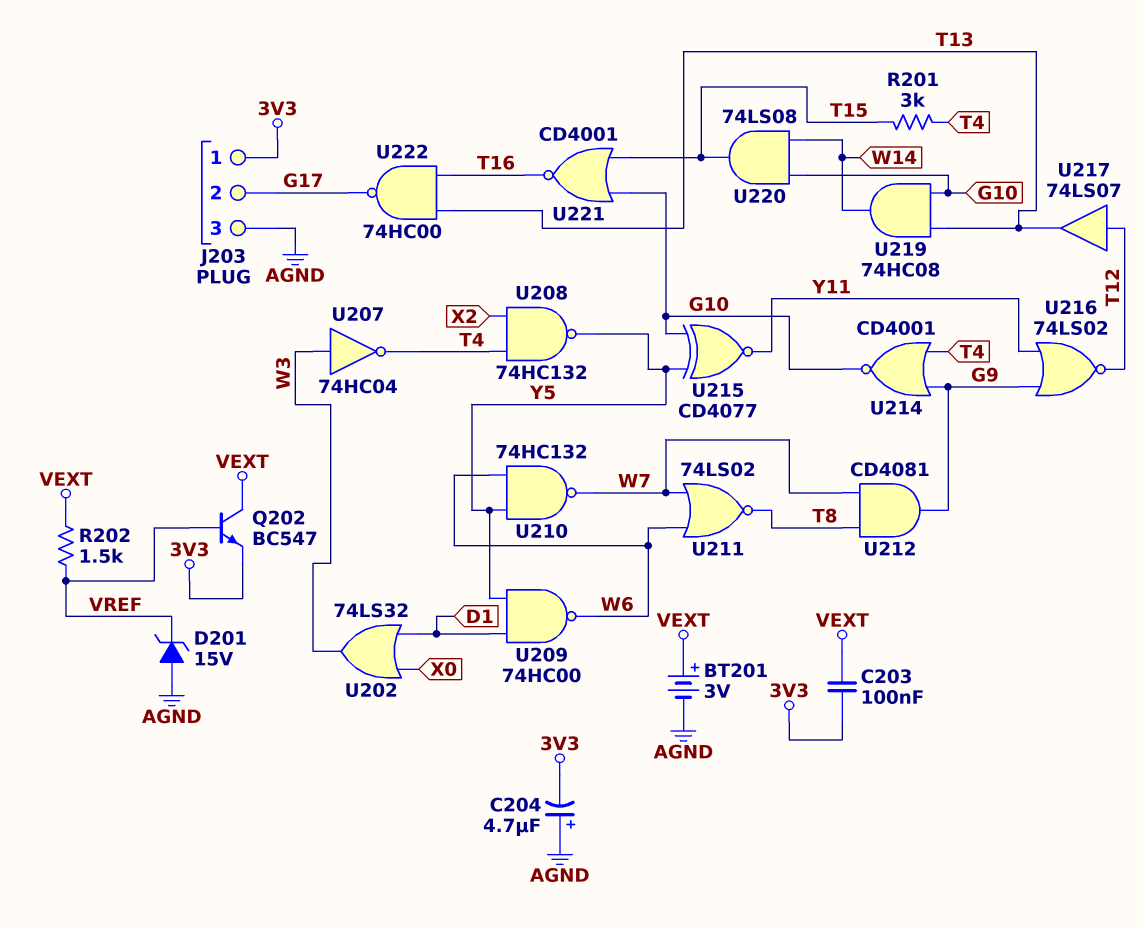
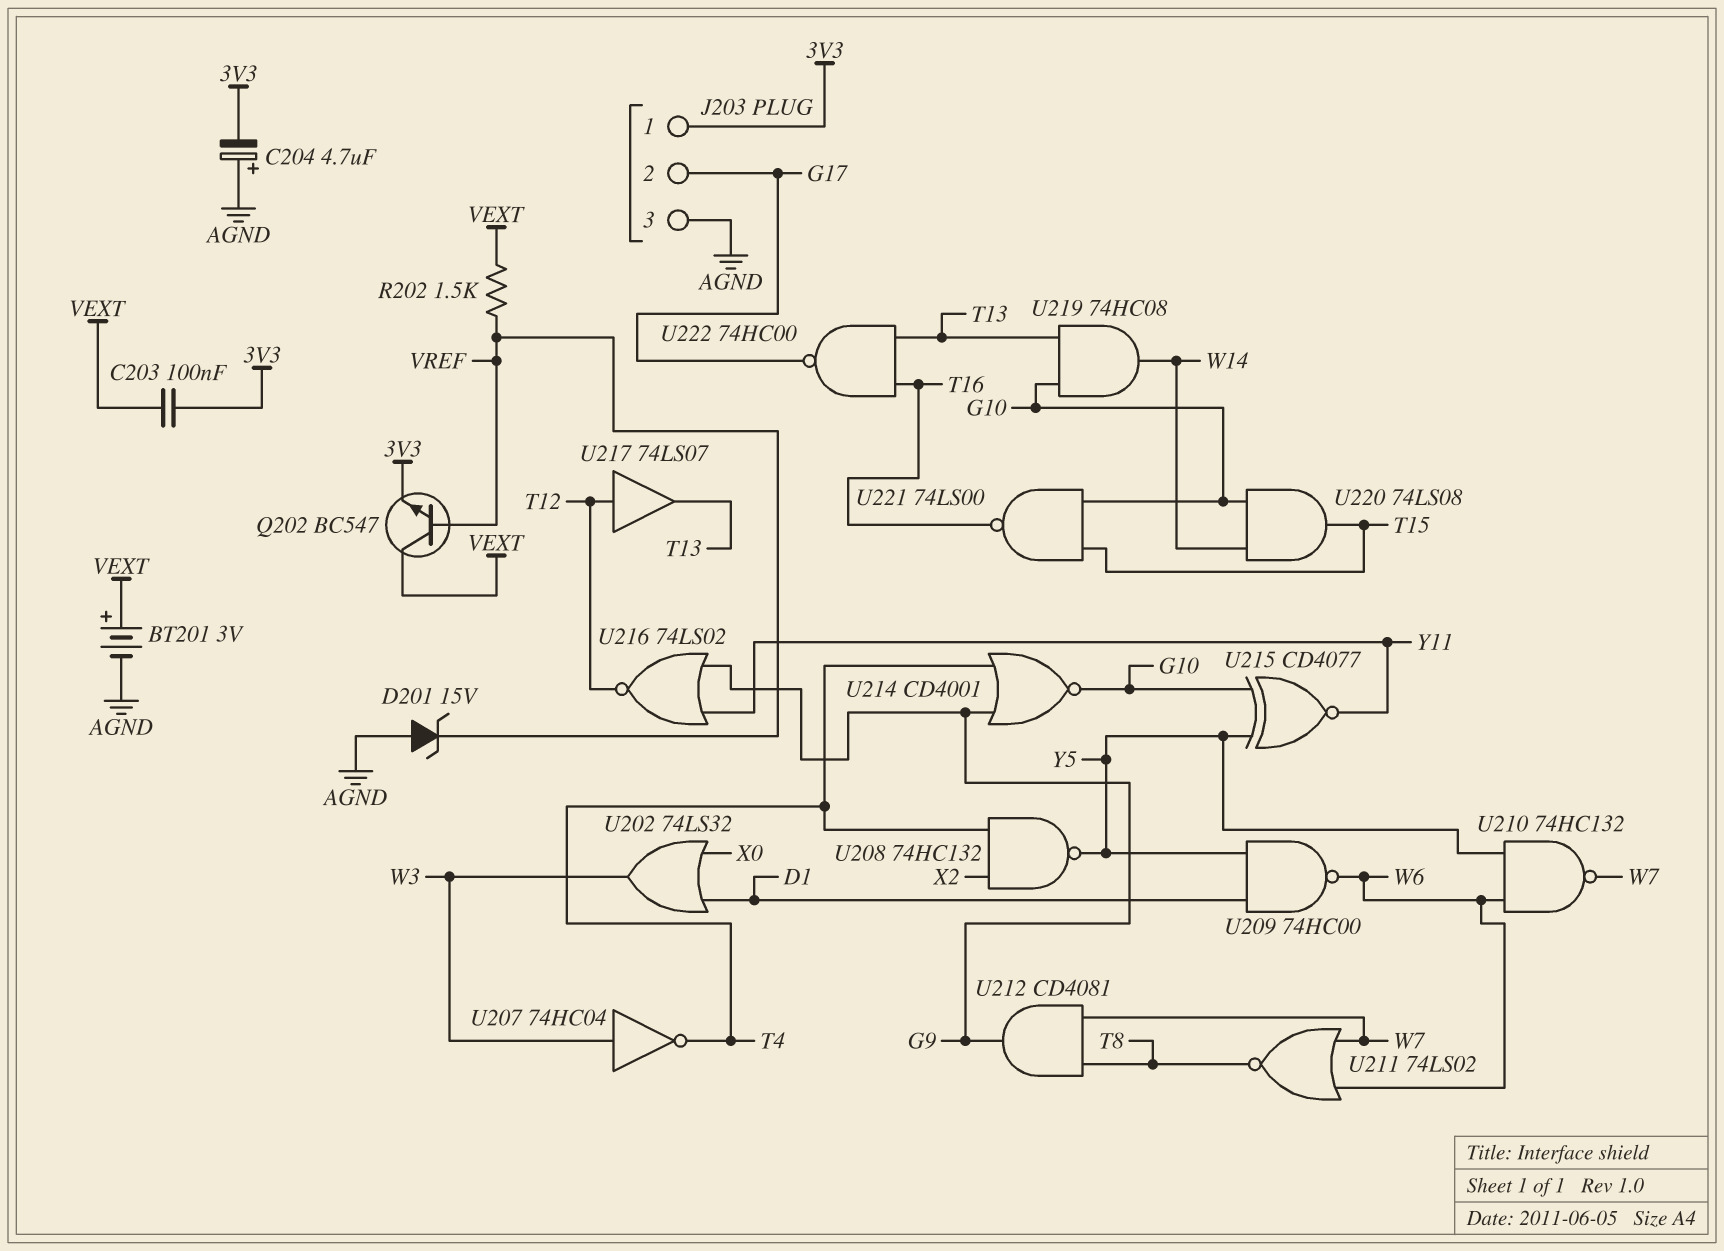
R201: 3k (T4, T15) -> none
U221: NOR CD4001 (in G10, in T15, out T16) -> NAND 74LS00 (in G10, in T15, out T16)

